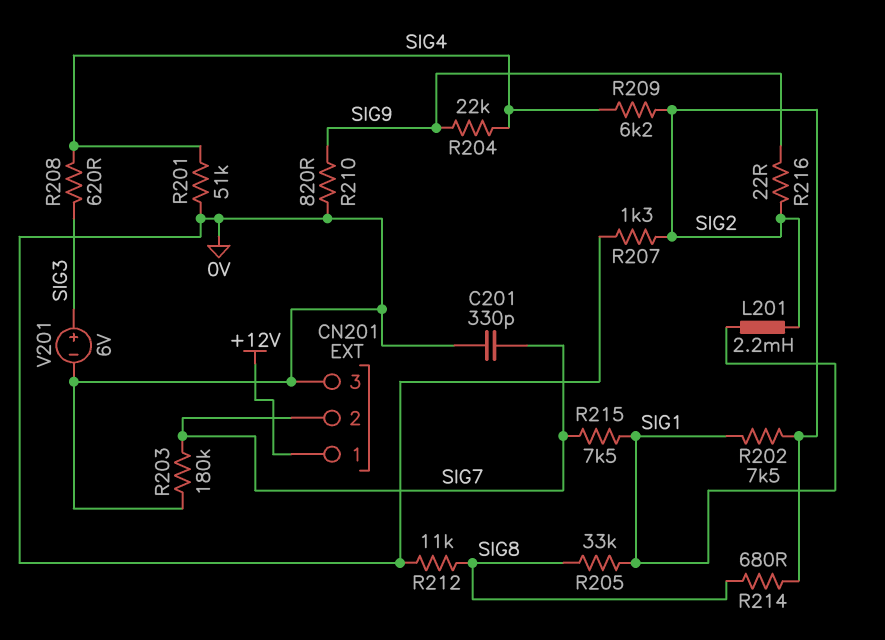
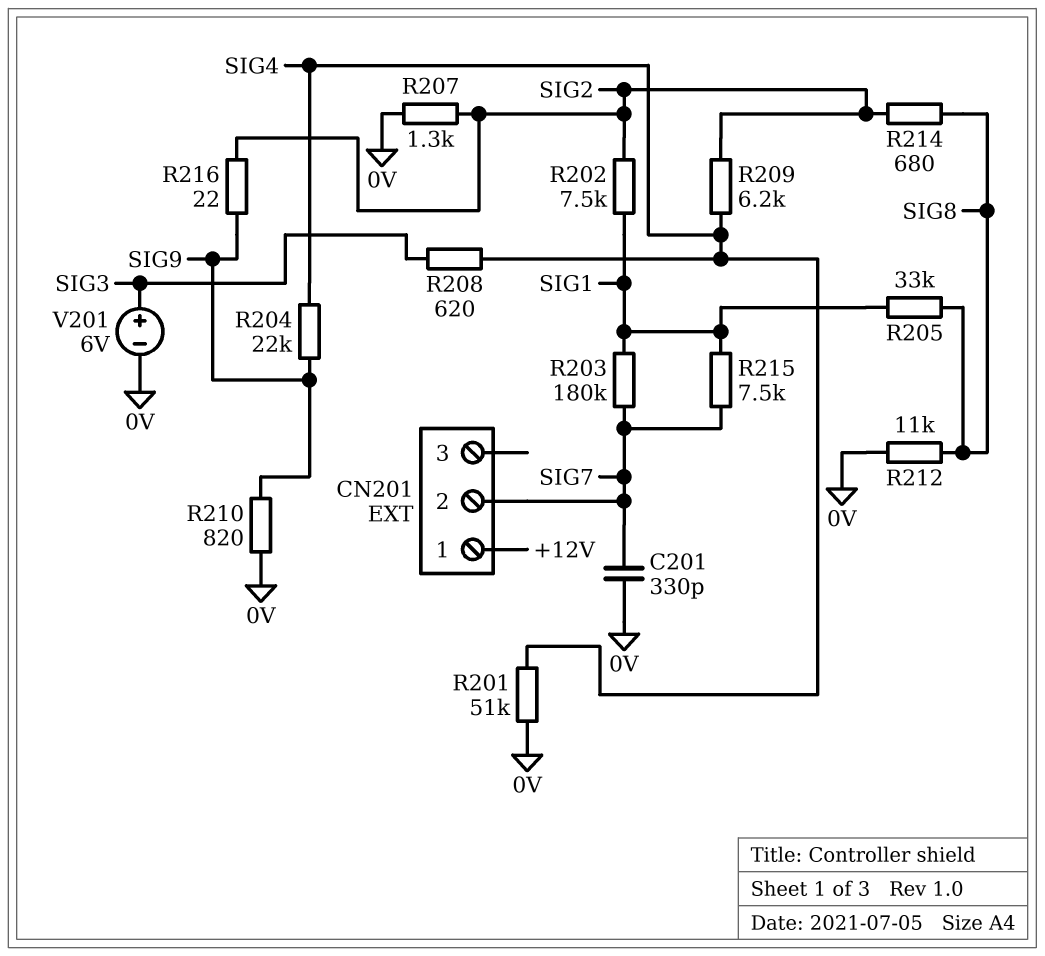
CN201 pin 3: 0V -> none
L201: 2.2mH (SIG1, SIG2) -> none
R203: 180k (0V, SIG7) -> 180k (SIG1, SIG7)

